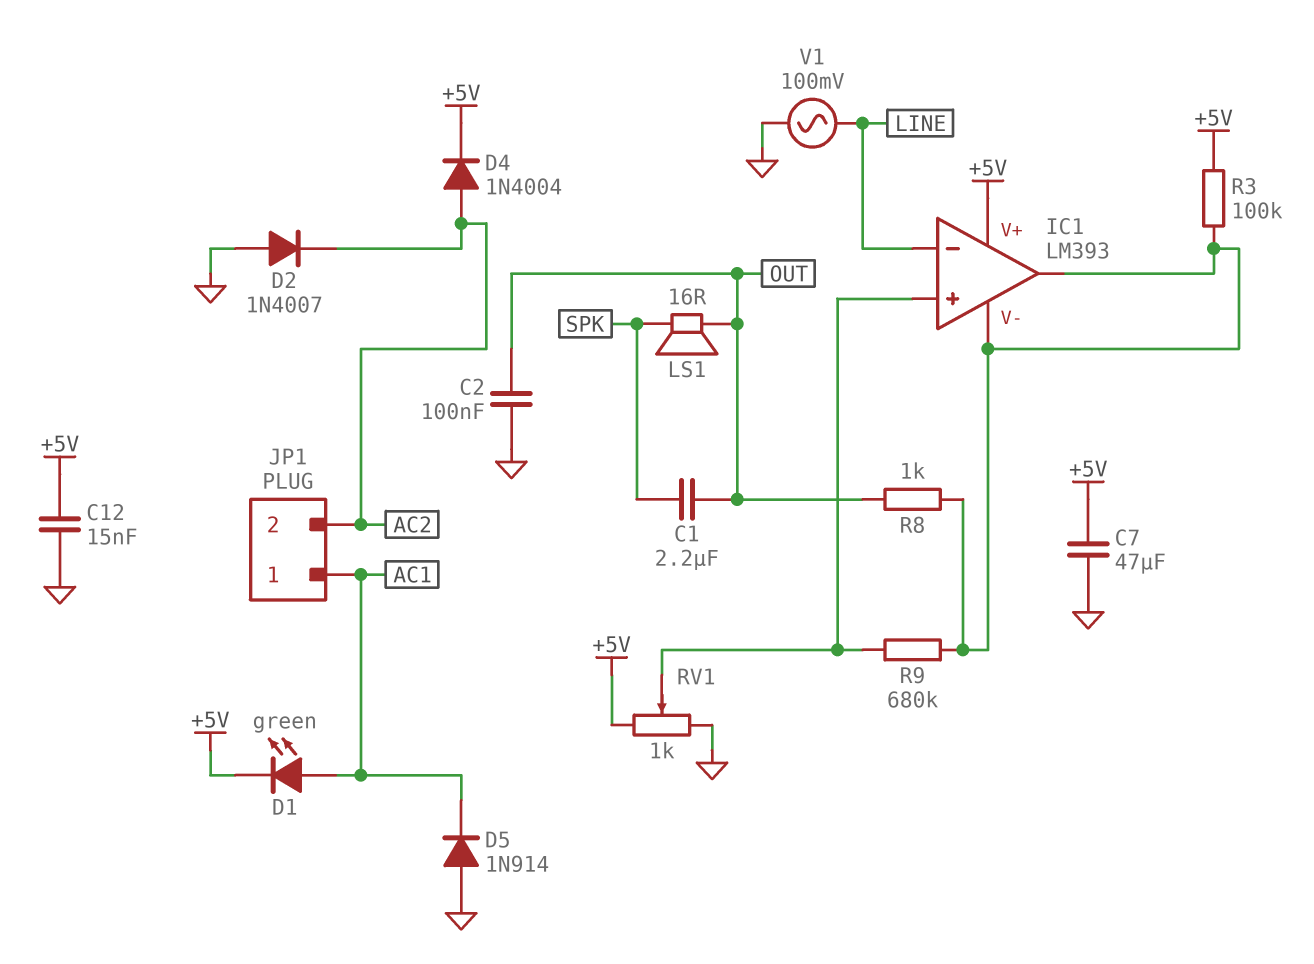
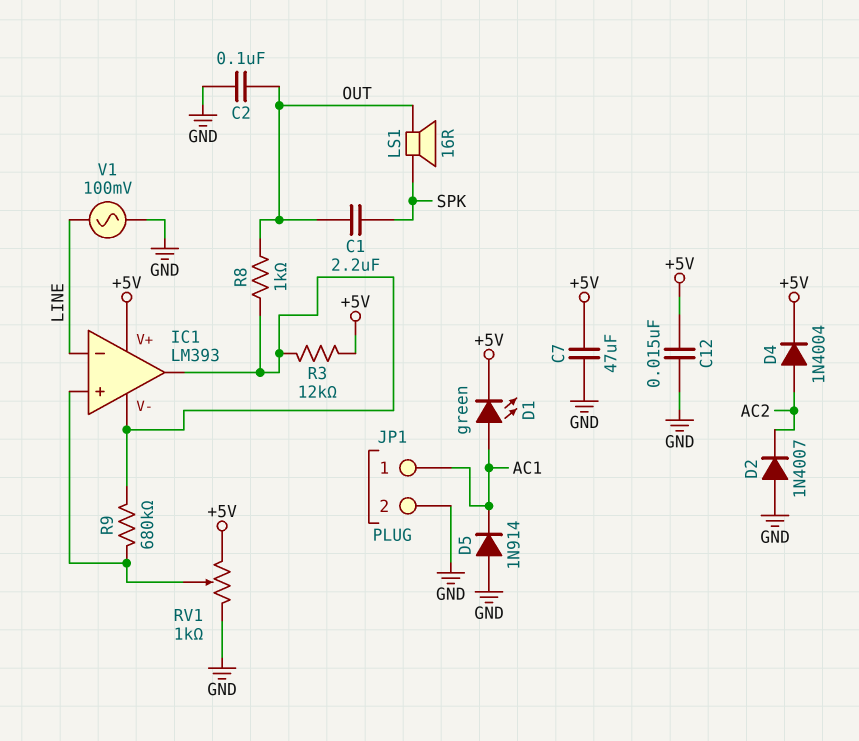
JP1 pin 2: AC2 -> GND
R3: 100k (+5V, IC1/V-) -> 12k (+5V, IC1/V-)

